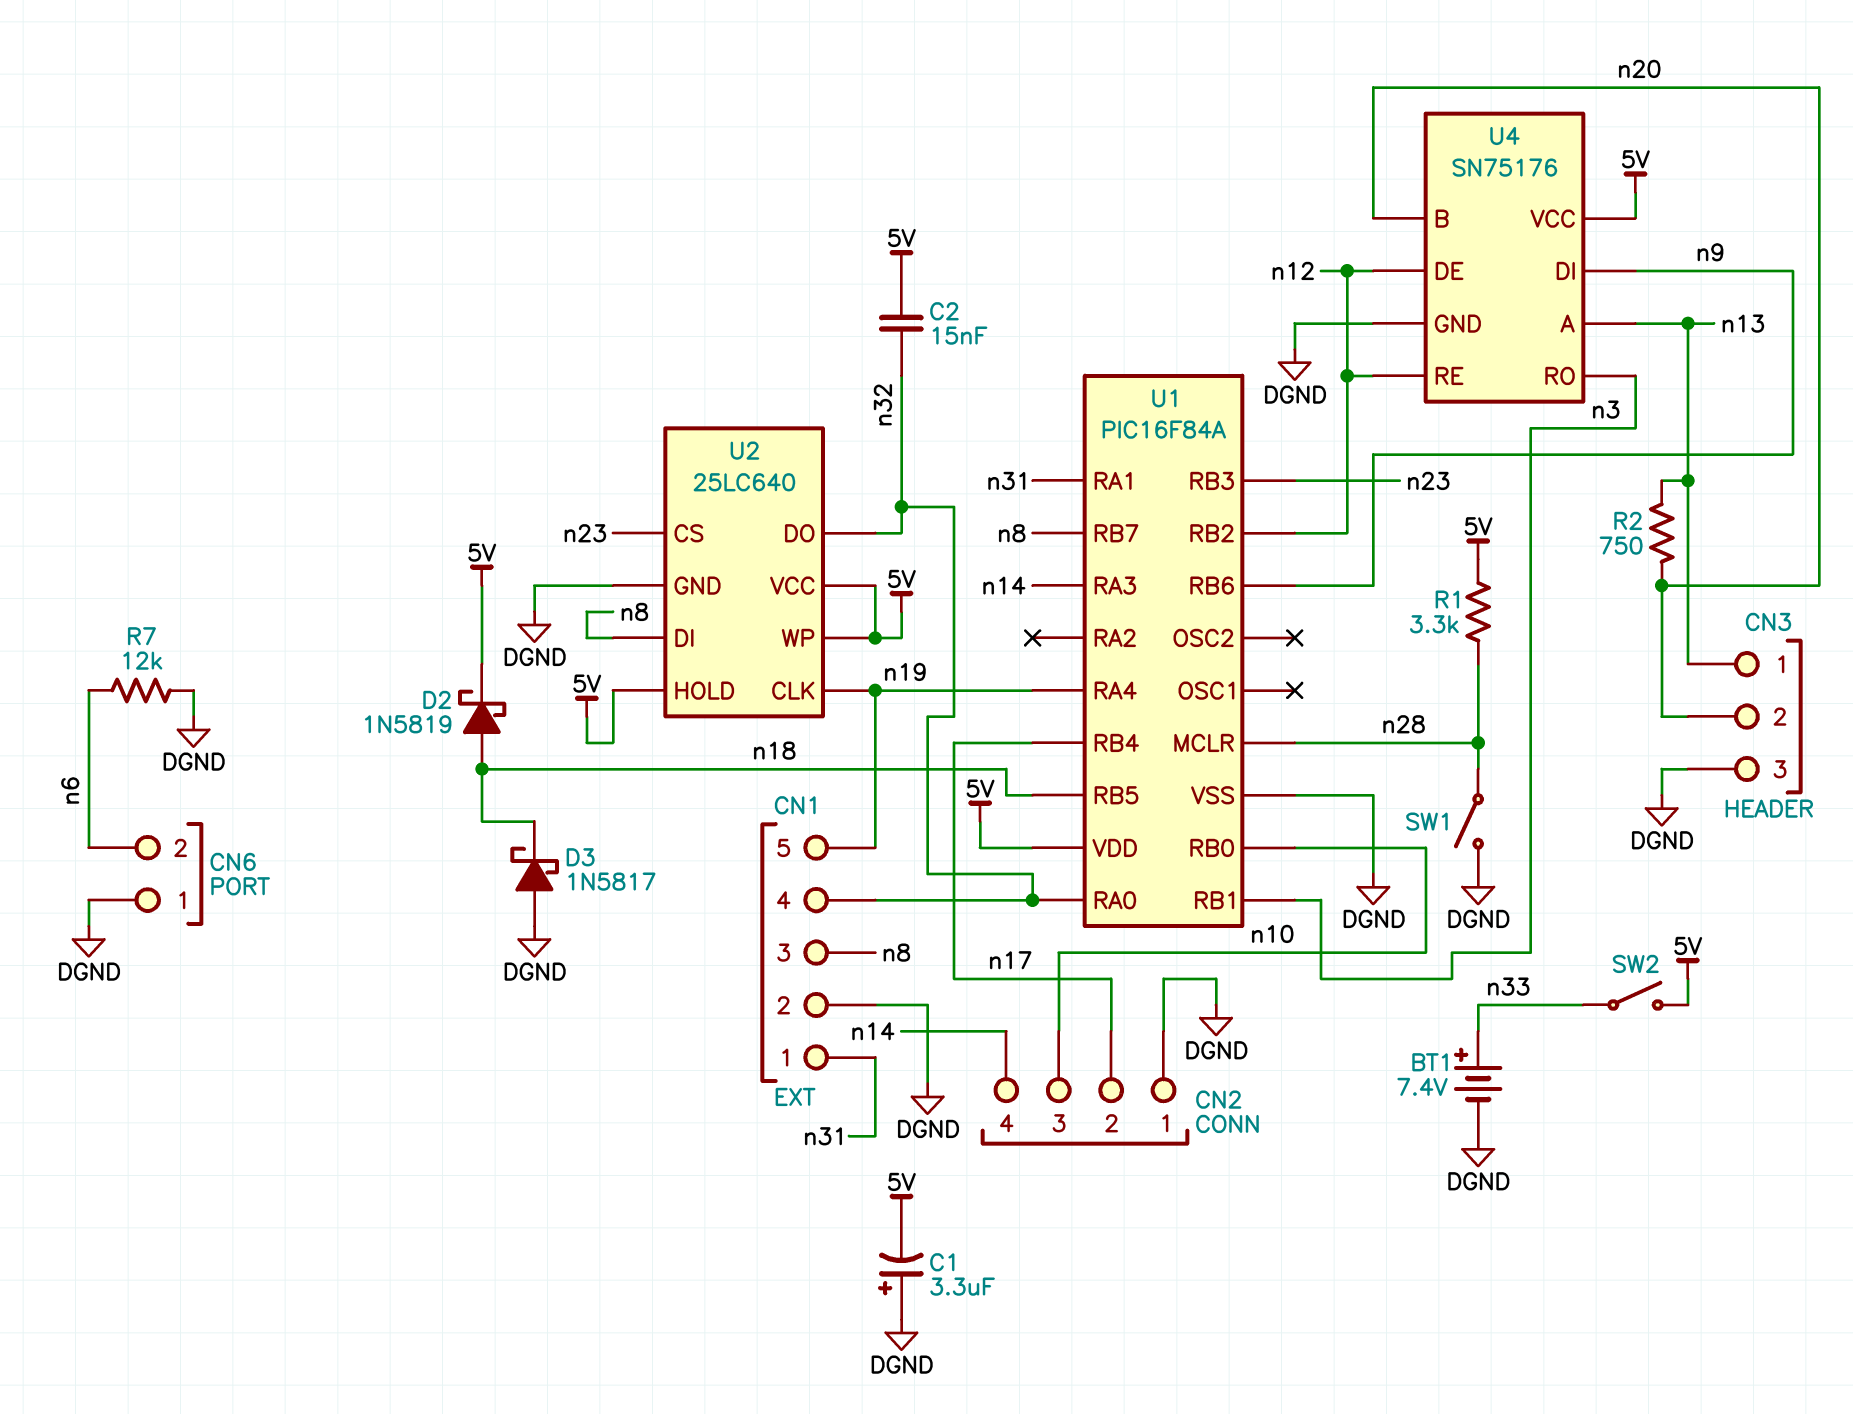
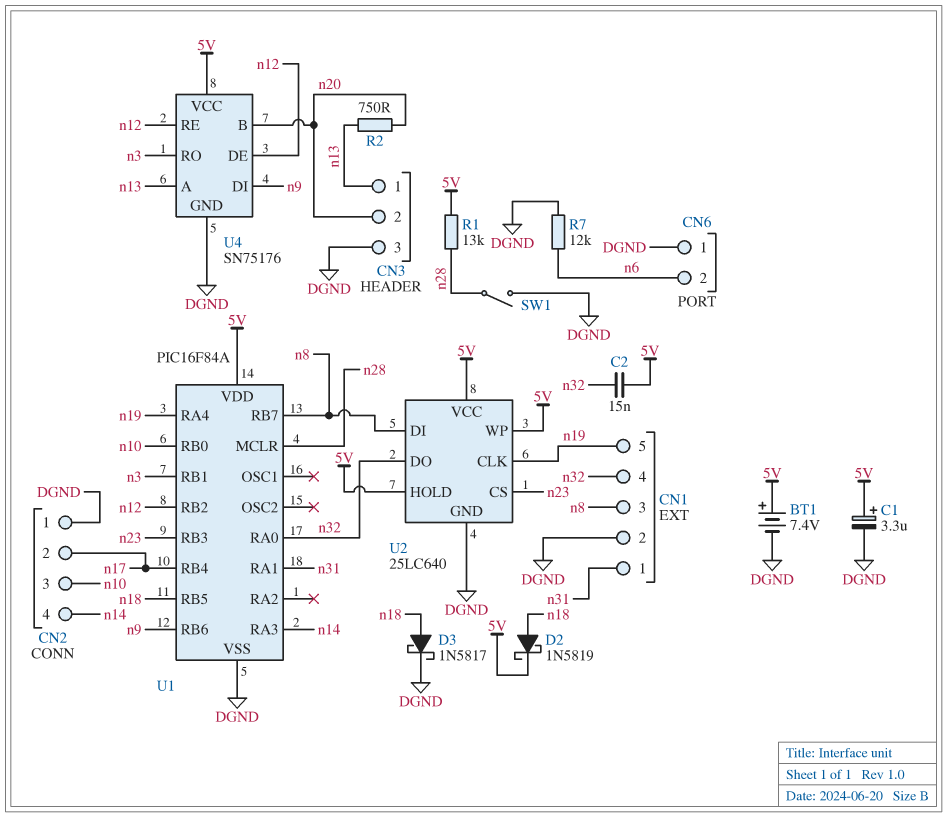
BT1: 7.4V (plus n33, minus DGND) -> 7.4V (plus 5V, minus DGND)
C1: 3.3uF (plus DGND, minus 5V) -> 3.3uF (plus 5V, minus DGND)
D3: schottky 1N5817 (A DGND, K n18) -> schottky 1N5817 (A n18, K DGND)
R1: 3.3k (5V, n28) -> 13k (5V, n28)
SW2: switch (5V, n33) -> none

